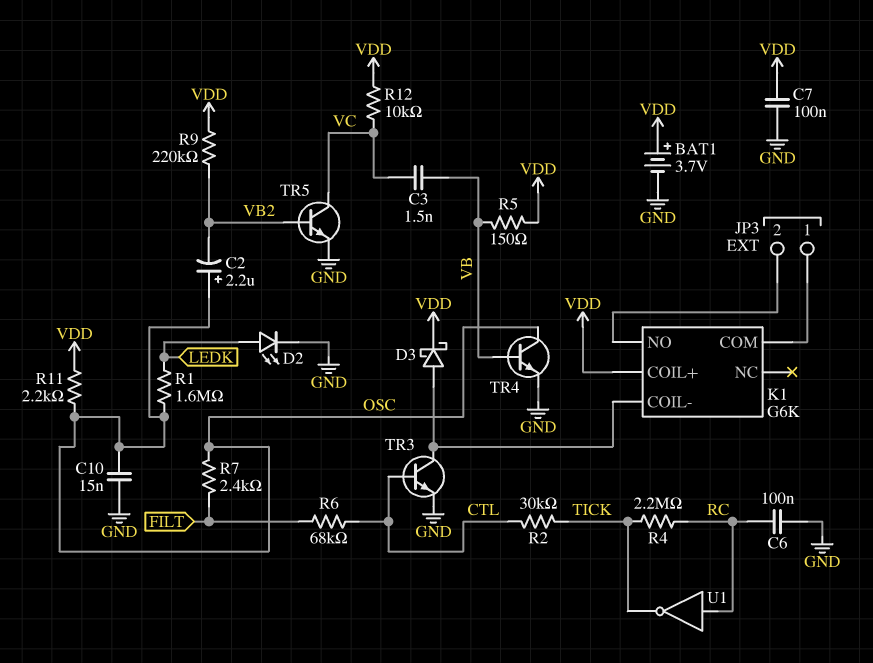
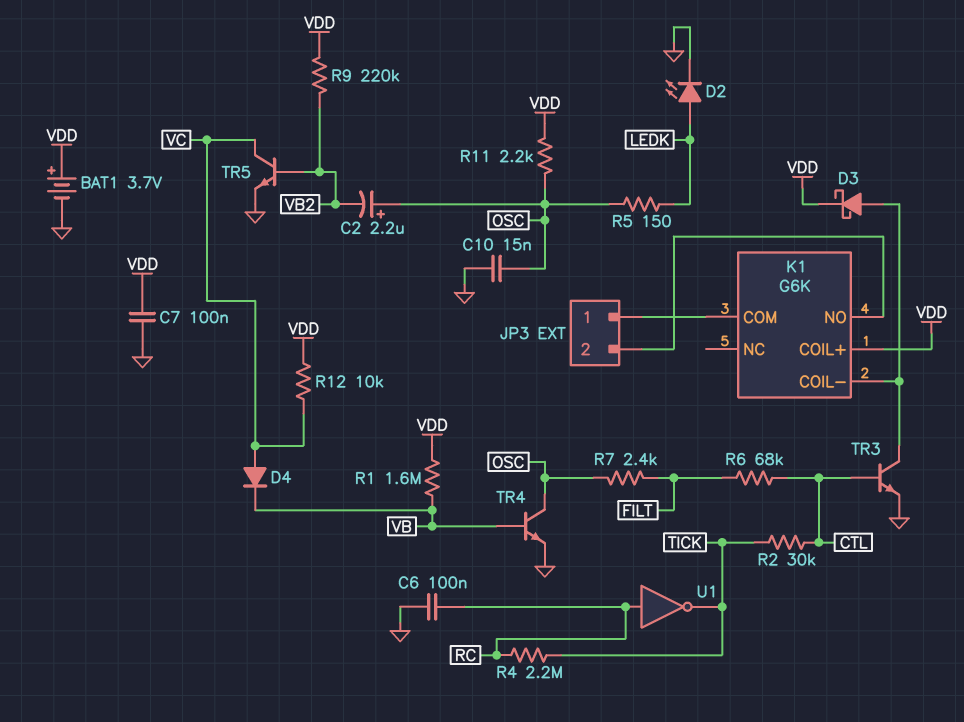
C3: 1.5nF (VB, VC) -> none
D4: none -> diode (A VC, K VB)
R1: 1.6M (LEDK, OSC) -> 1.6M (VB, VDD)
R5: 150 (VB, VDD) -> 150 (LEDK, OSC)

